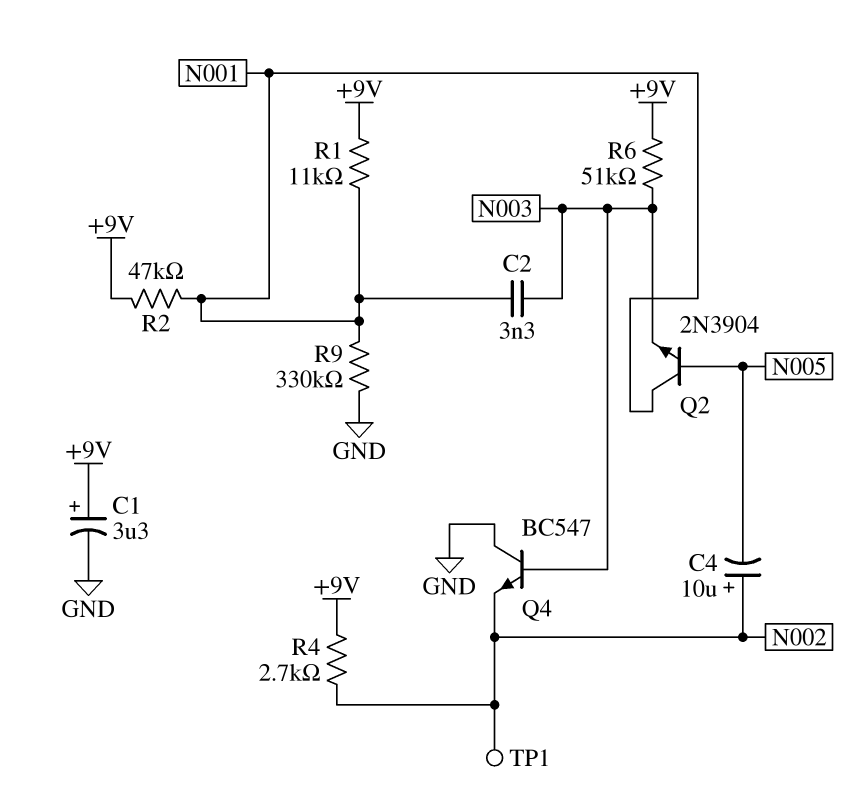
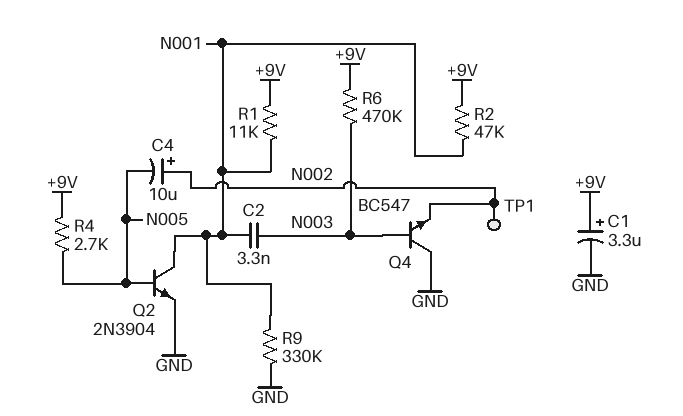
Q2: NPN 2N3904 (B N005, C N001, E N003) -> NPN 2N3904 (B N005, C N001, E GND)
R4: 2.7k (+9V, N002) -> 2.7k (+9V, N005)
R6: 51k (+9V, N003) -> 470k (+9V, N003)

